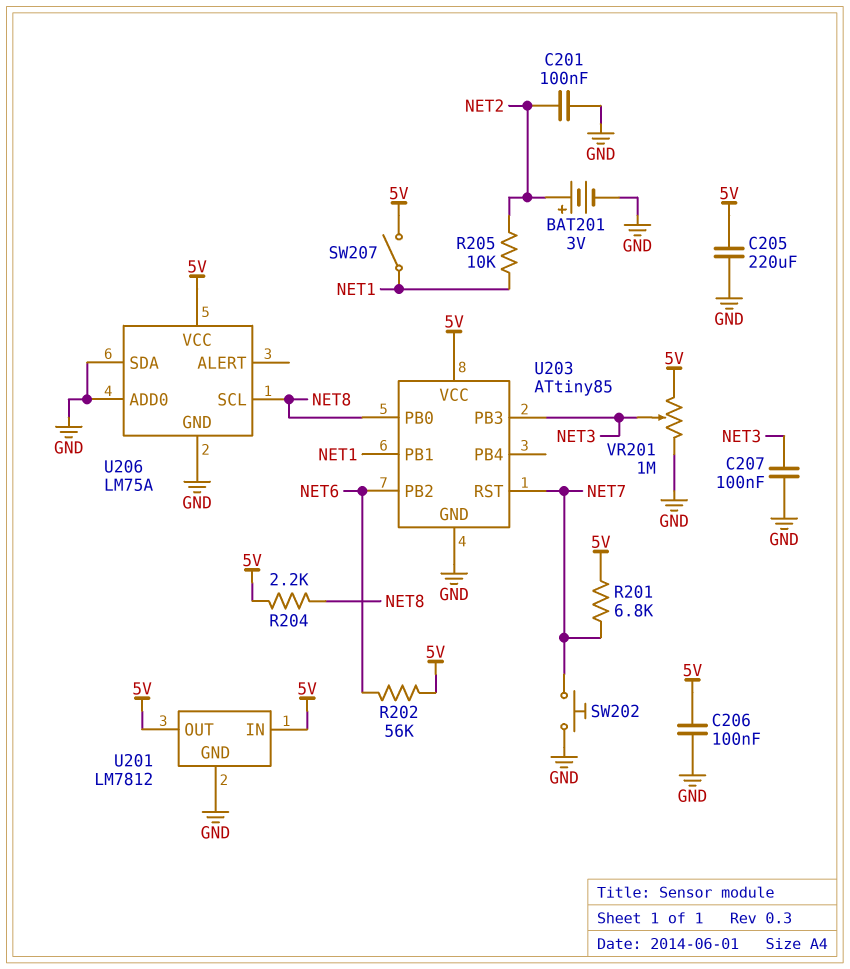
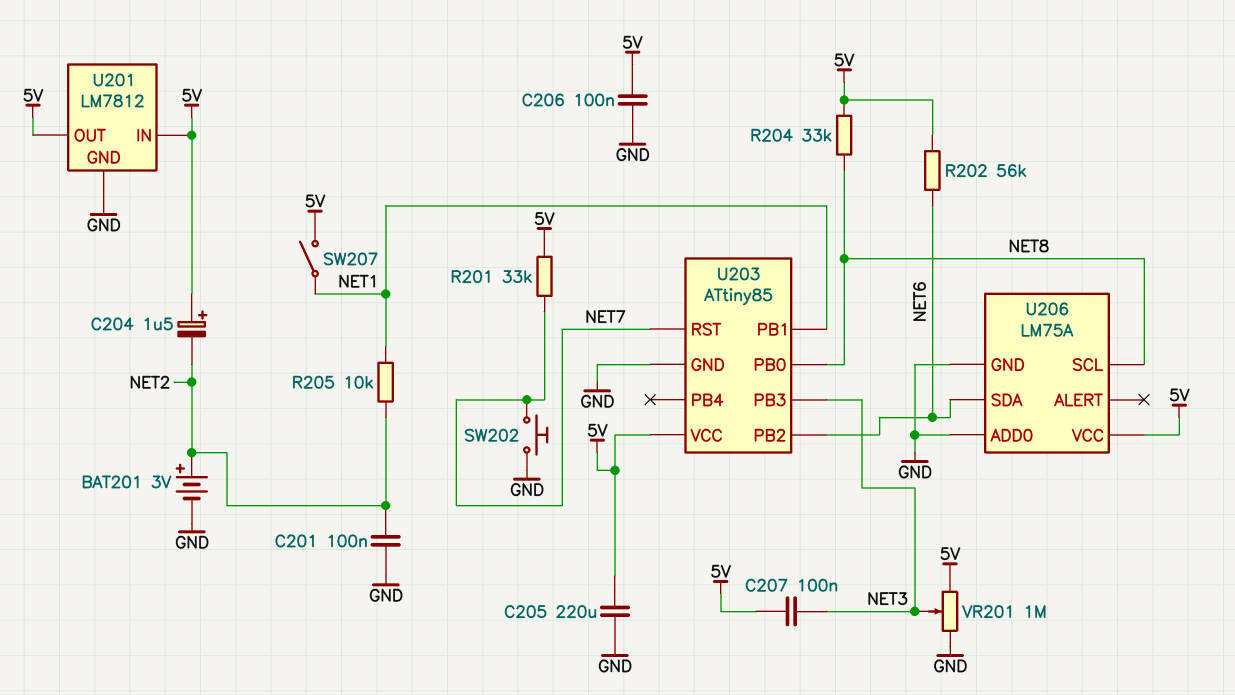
C204: none -> 1.5uF (plus 5V, minus NET2)
C207: 100nF (GND, NET3) -> 100nF (5V, NET3)
R201: 6.8k (5V, NET7) -> 33k (5V, NET7)
R204: 2.2k (5V, NET8) -> 33k (5V, NET8)
U206 pin SDA: GND -> NET6

